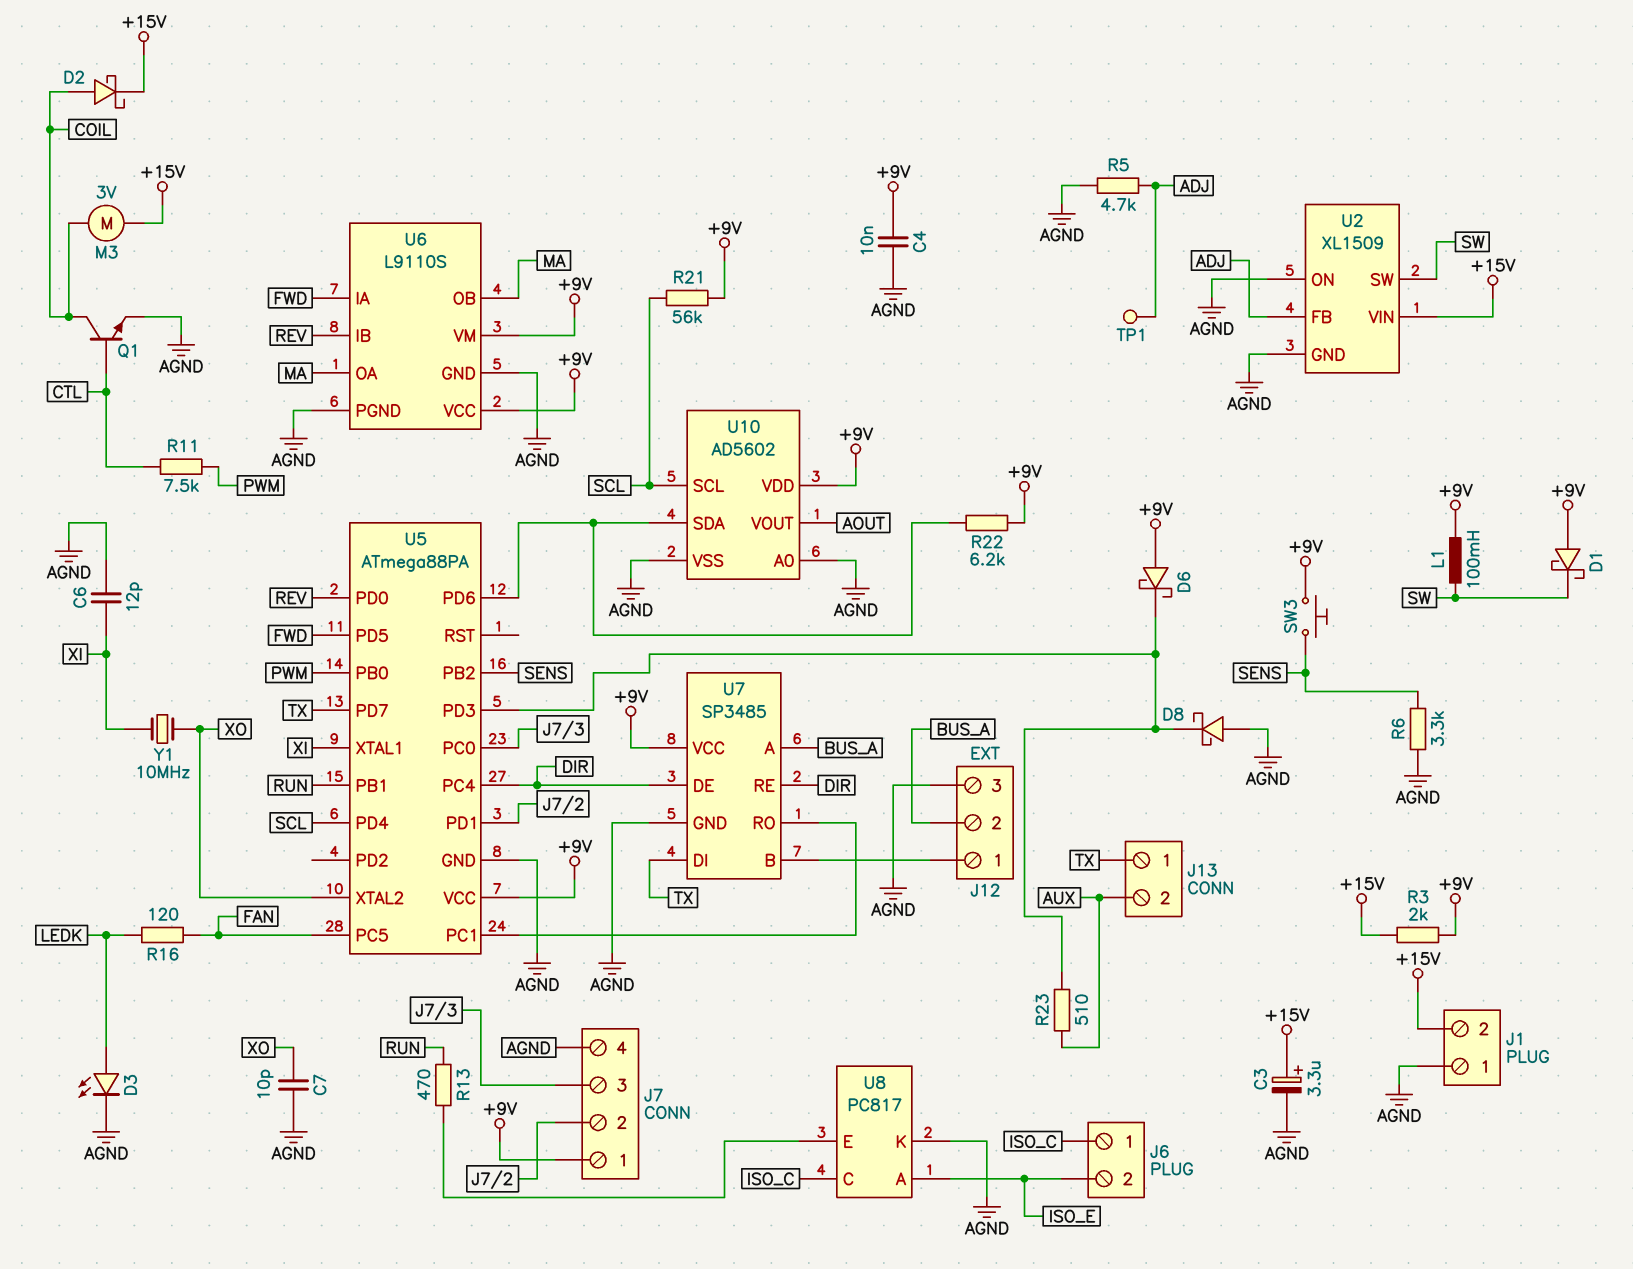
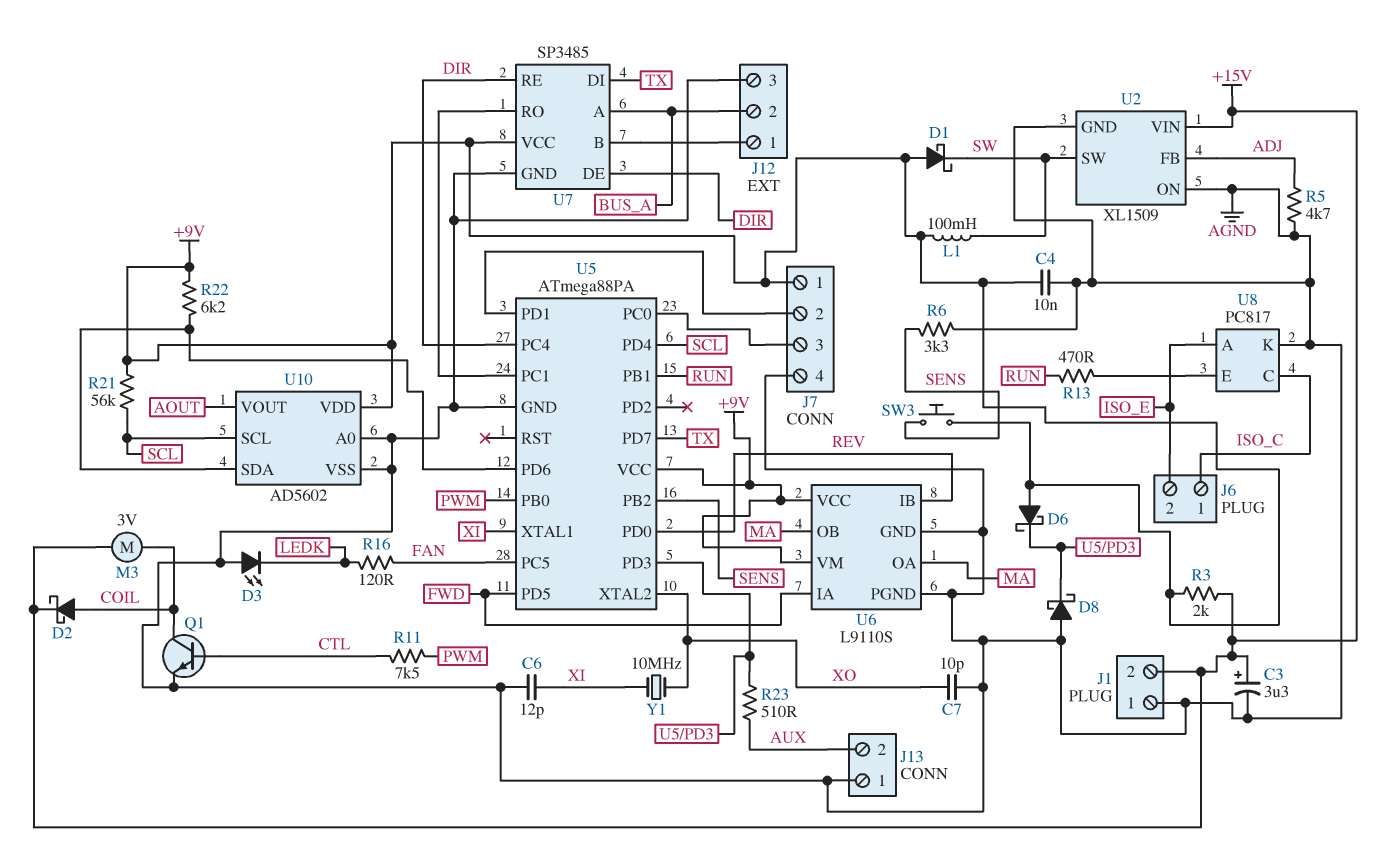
D3: LED (A LEDK, K AGND) -> LED (A AGND, K LEDK)
J13 pin 1: TX -> AGND
TP1: test point (ADJ) -> none

